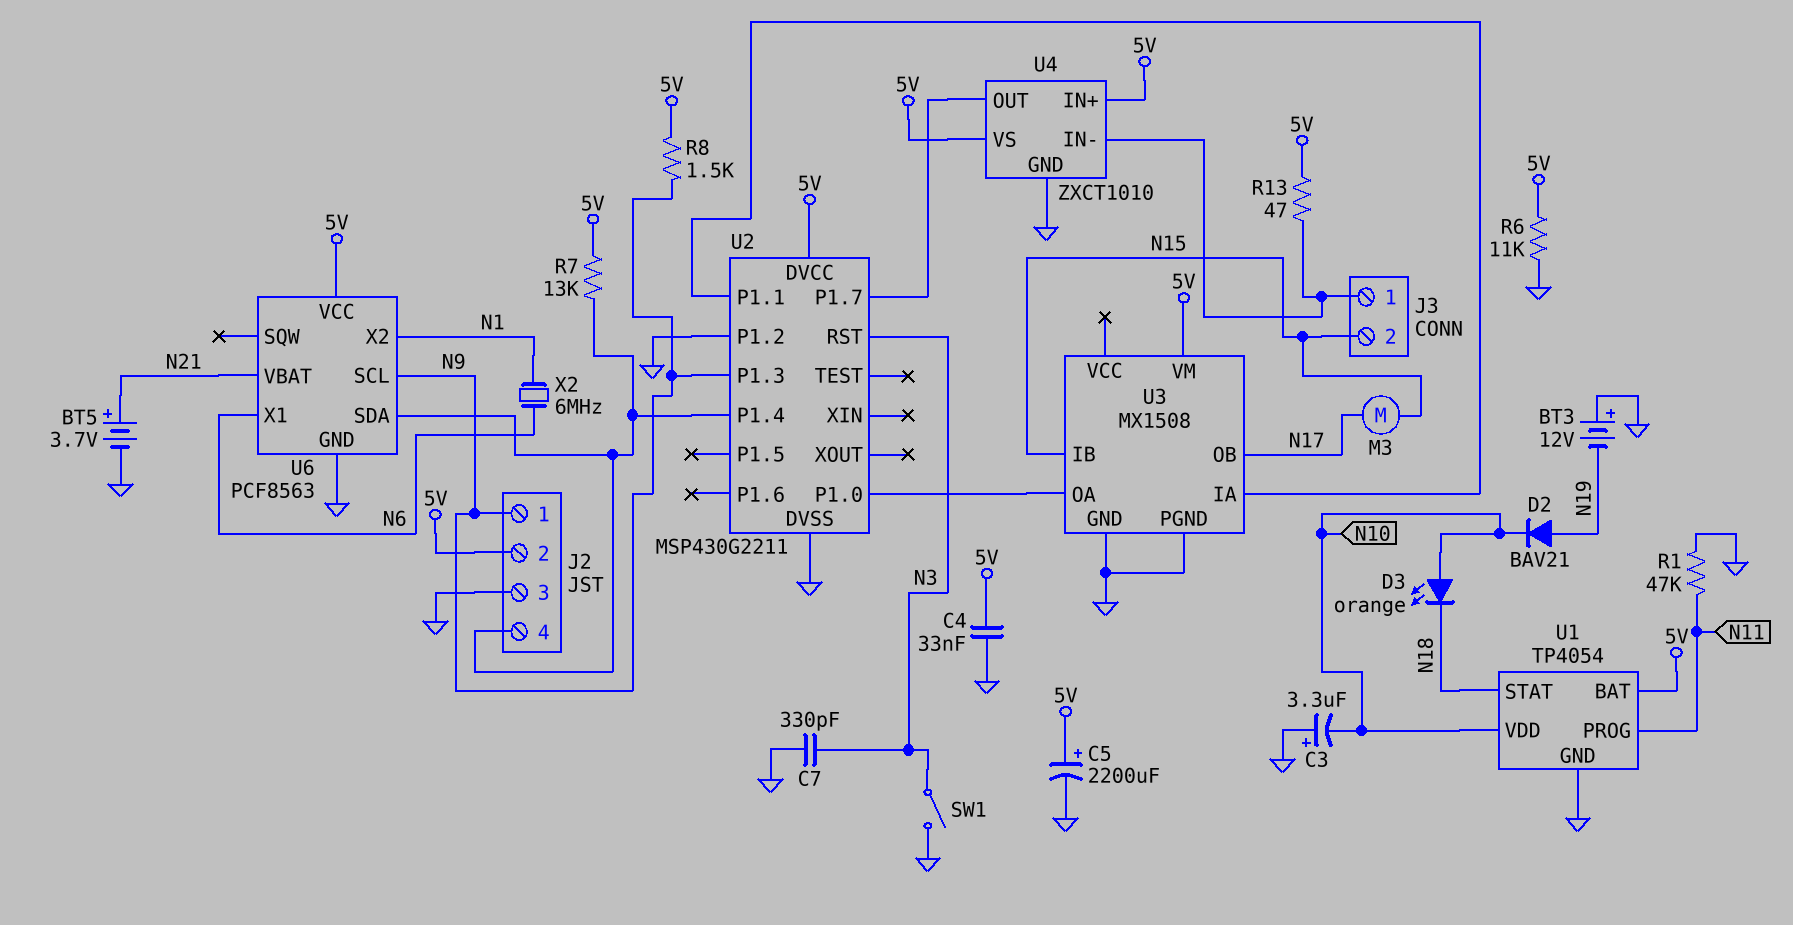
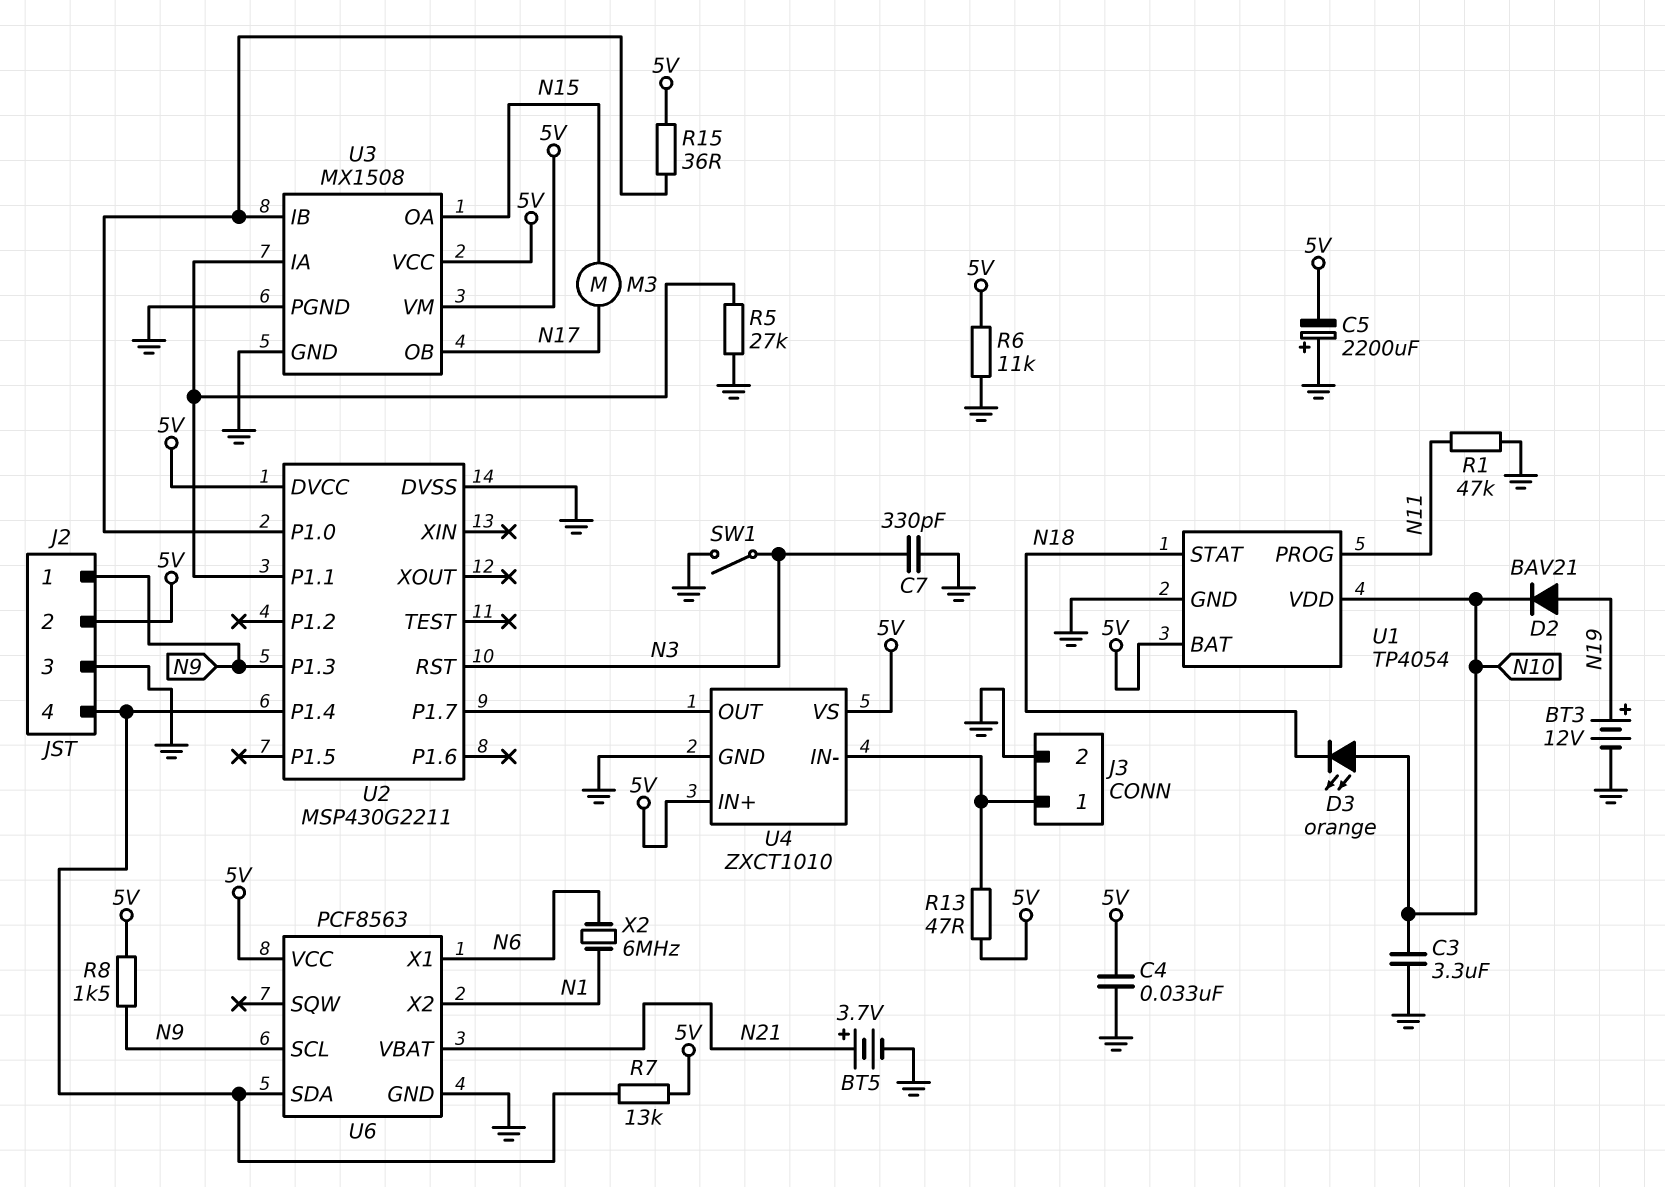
BT3: 12V (plus GND, minus N19) -> 12V (plus N19, minus GND)
C3: 3.3uF (plus GND, minus N10) -> 3.3uF (GND, N10)
C5: 2200uF (plus 5V, minus GND) -> 2200uF (plus GND, minus 5V)
J3 pin 2: N15 -> GND
R5: none -> 27k (GND, U2/P1.1)
R15: none -> 36 (5V, U2/P1.0)
U2 pin P1.2: GND -> none
U3 pin IB: N15 -> U2/P1.0
U3 pin OA: U2/P1.0 -> N15
U3 pin VCC: none -> 5V

